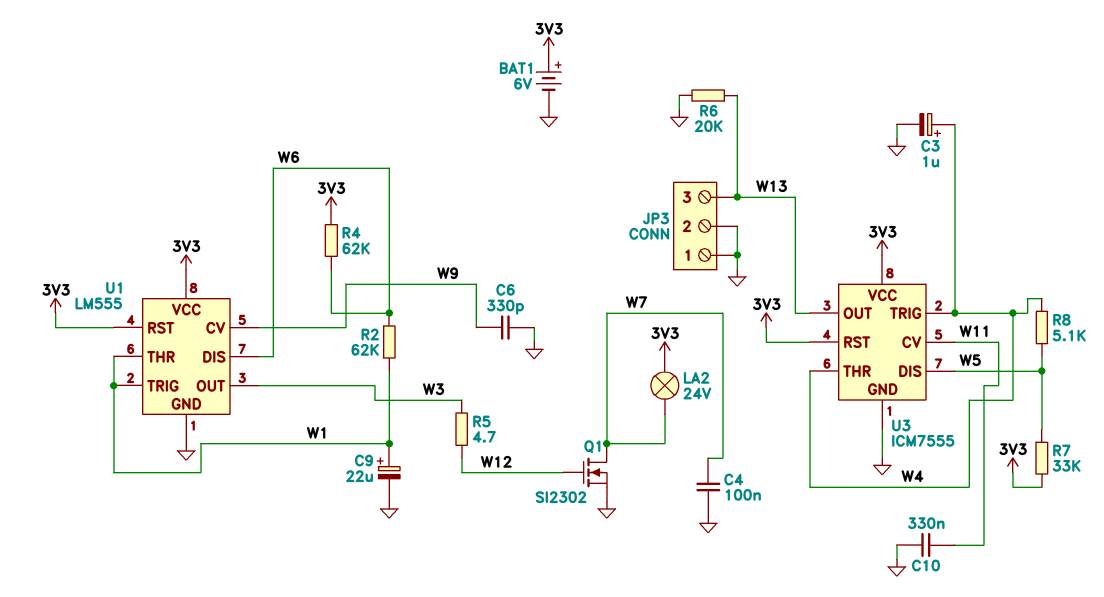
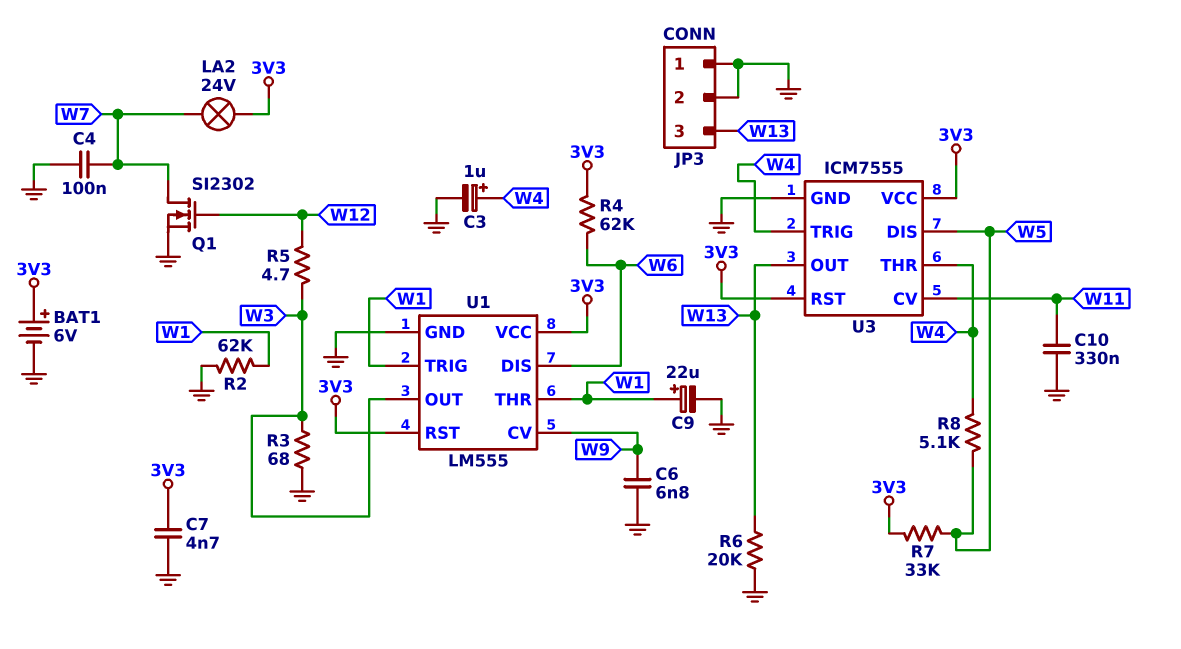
C6: 330pF (GND, W9) -> 6.8nF (GND, W9)
C7: none -> 4.7nF (3V3, GND)
R2: 62k (W1, W6) -> 62k (GND, W1)
R3: none -> 68 (GND, W3)

